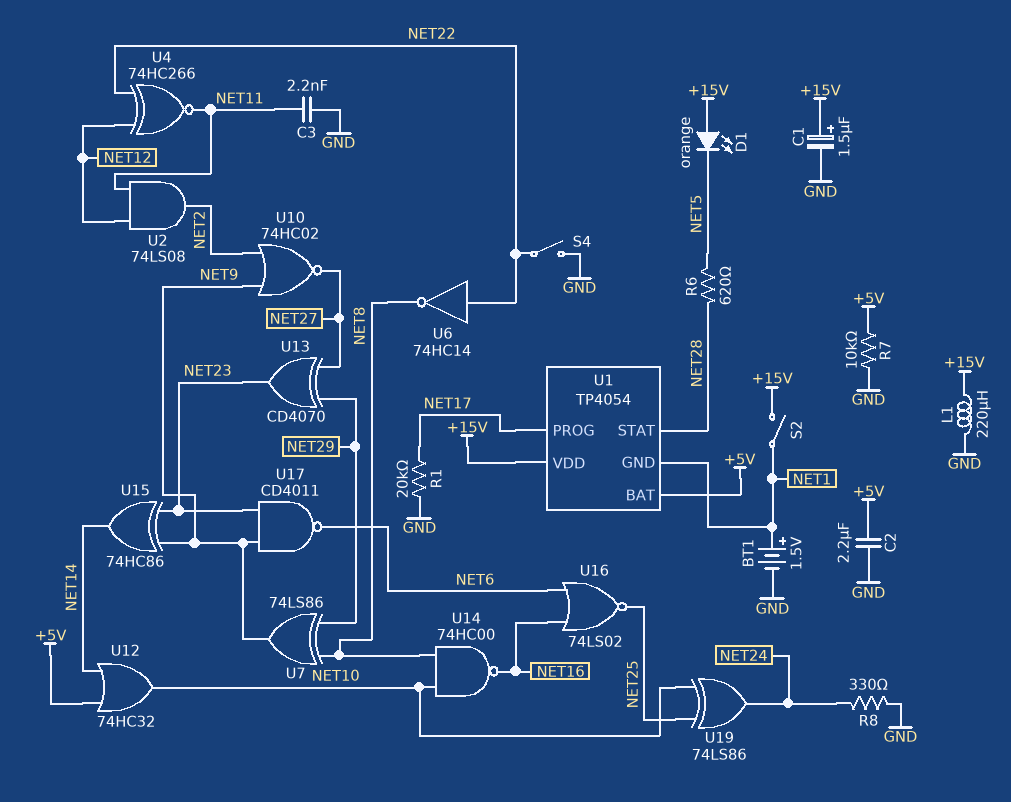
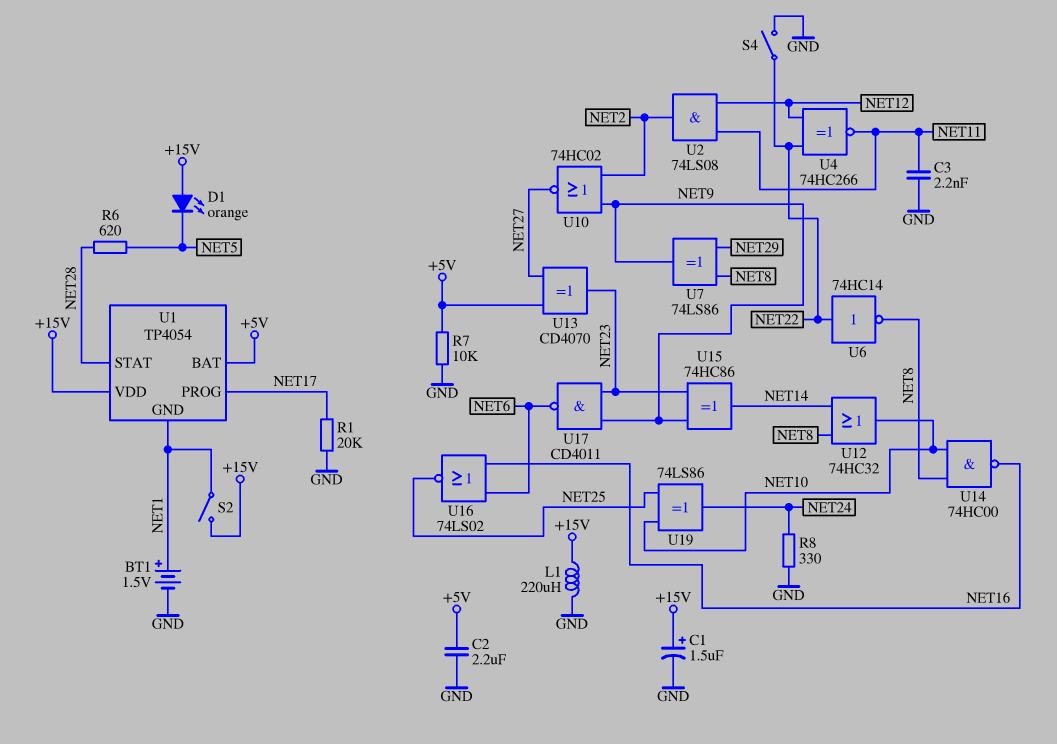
U12: OR 74HC32 (in +5V, in NET14, out NET10) -> OR 74HC32 (in NET8, in NET14, out NET10)
U13: XOR CD4070 (in NET27, in NET29, out NET23) -> XOR CD4070 (in +5V, in NET27, out NET23)

